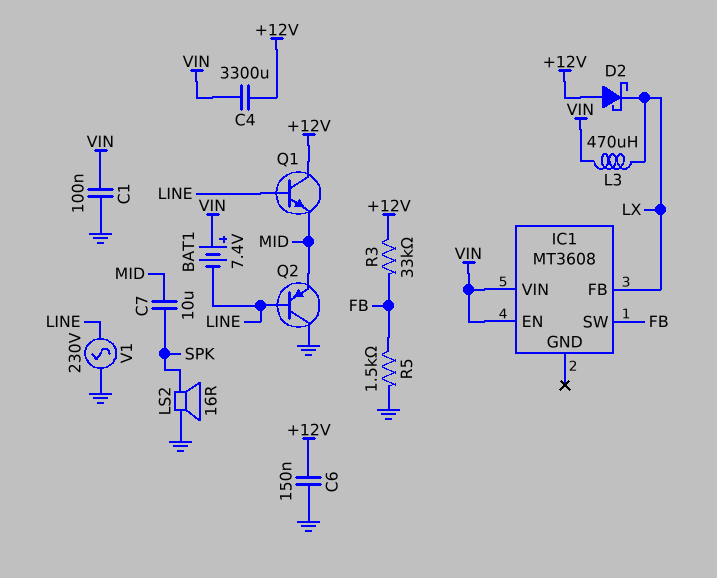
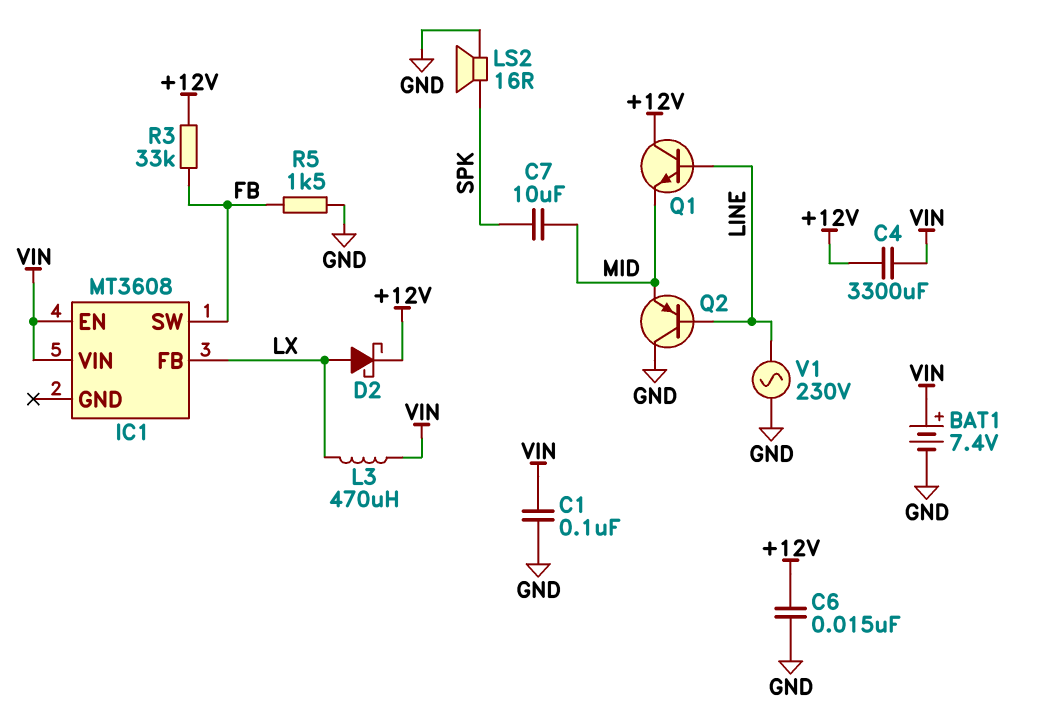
BAT1: 7.4V (plus VIN, minus LINE) -> 7.4V (plus VIN, minus GND)
C6: 150nF (+12V, GND) -> 15nF (+12V, GND)
D2: schottky (A +12V, K LX) -> schottky (A LX, K +12V)

